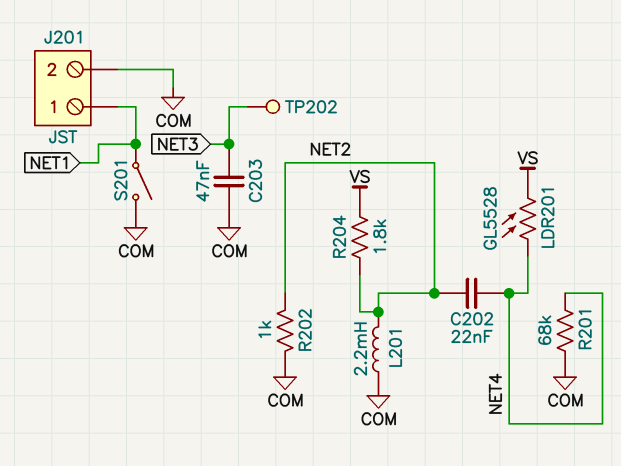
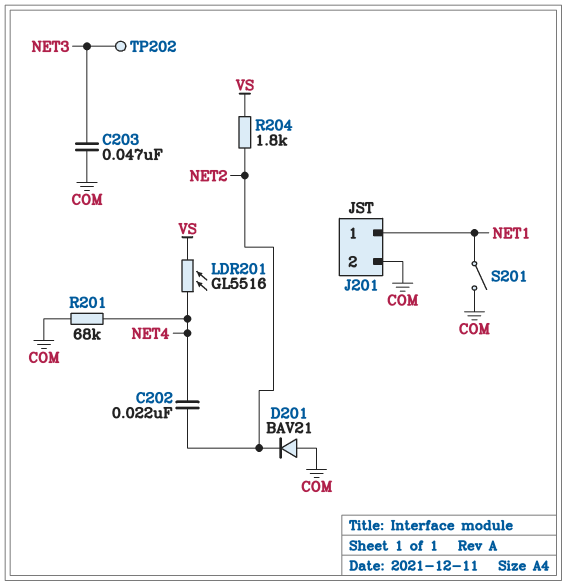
D201: none -> diode BAV21 (A COM, K NET2)
L201: 2.2mH (COM, NET2) -> none
LDR201: GL5528 (NET4, VS) -> GL5516 (NET4, VS)
R202: 1k (COM, NET2) -> none

